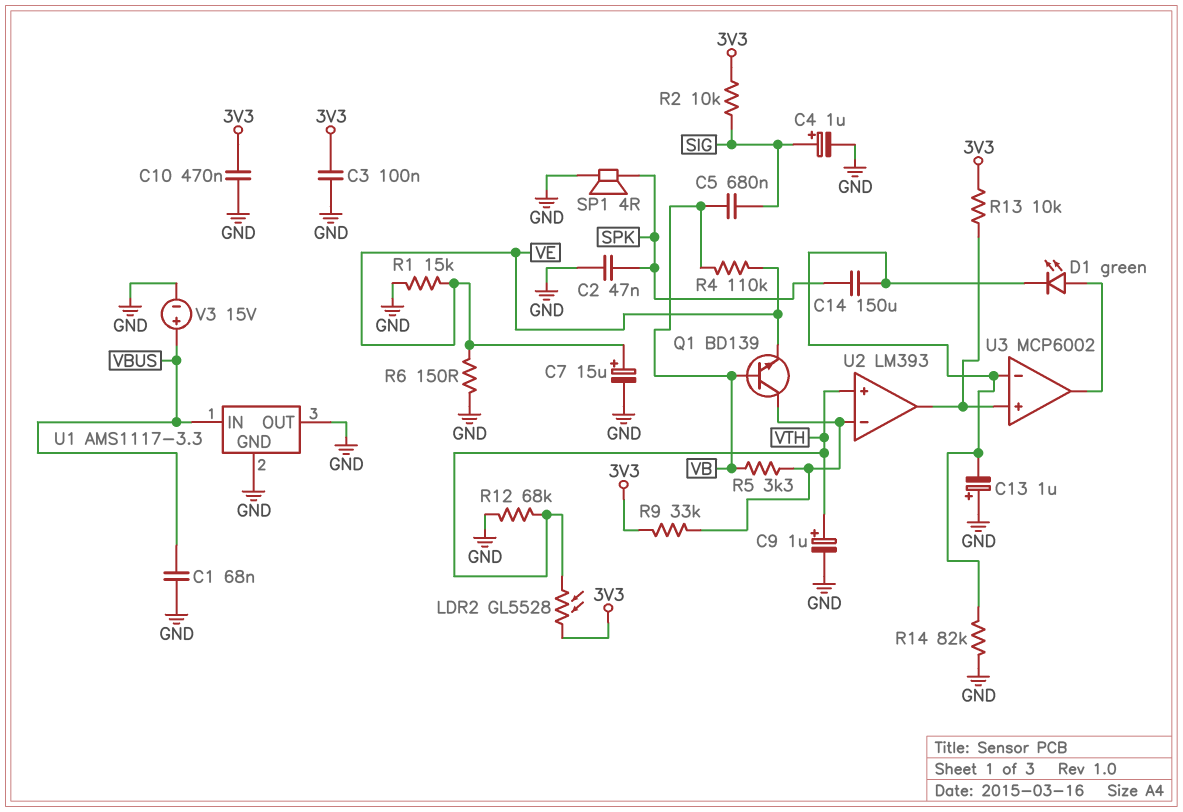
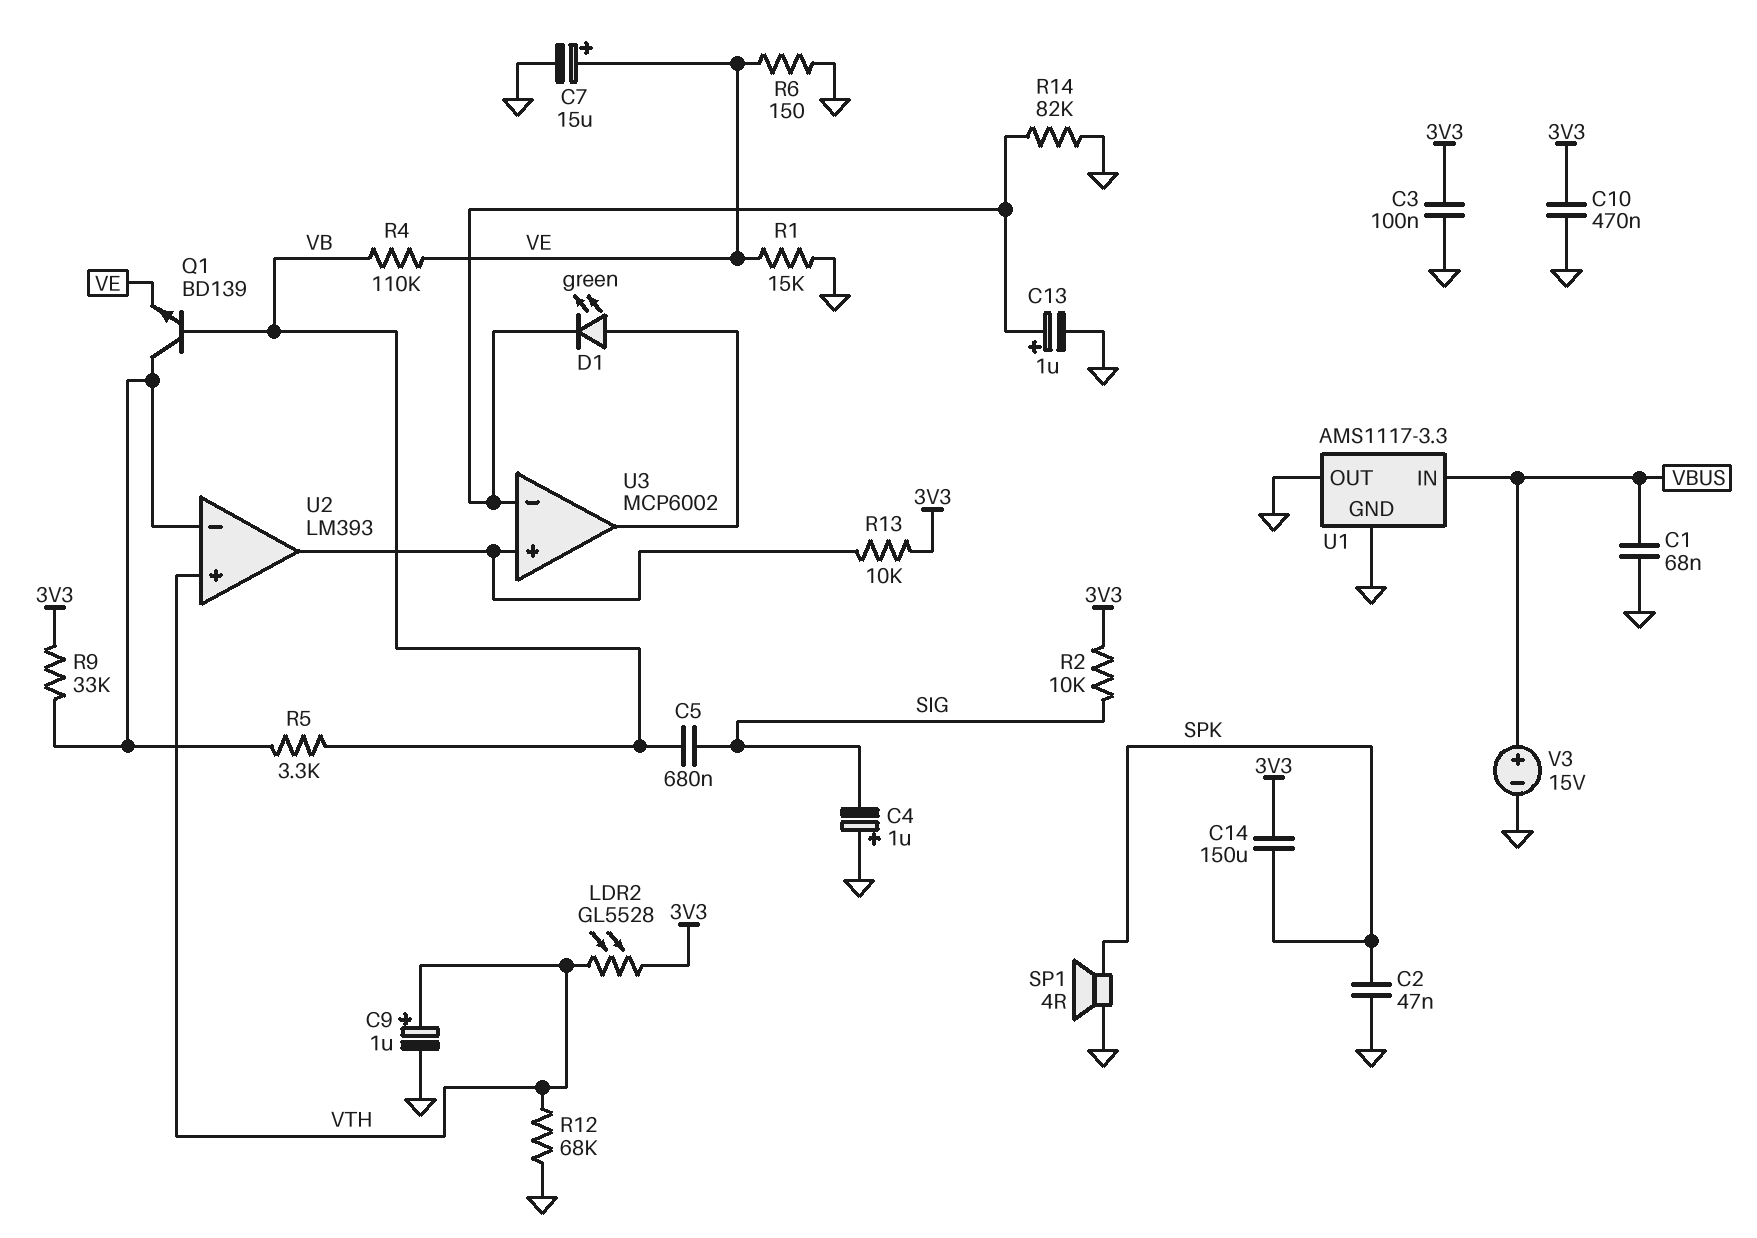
C4: 1uF (plus SIG, minus GND) -> 1uF (plus GND, minus SIG)
C13: 1uF (plus GND, minus U3/in-) -> 1uF (plus U3/in-, minus GND)
C14: 150uF (SPK, U3/in-) -> 150uF (3V3, SPK)

